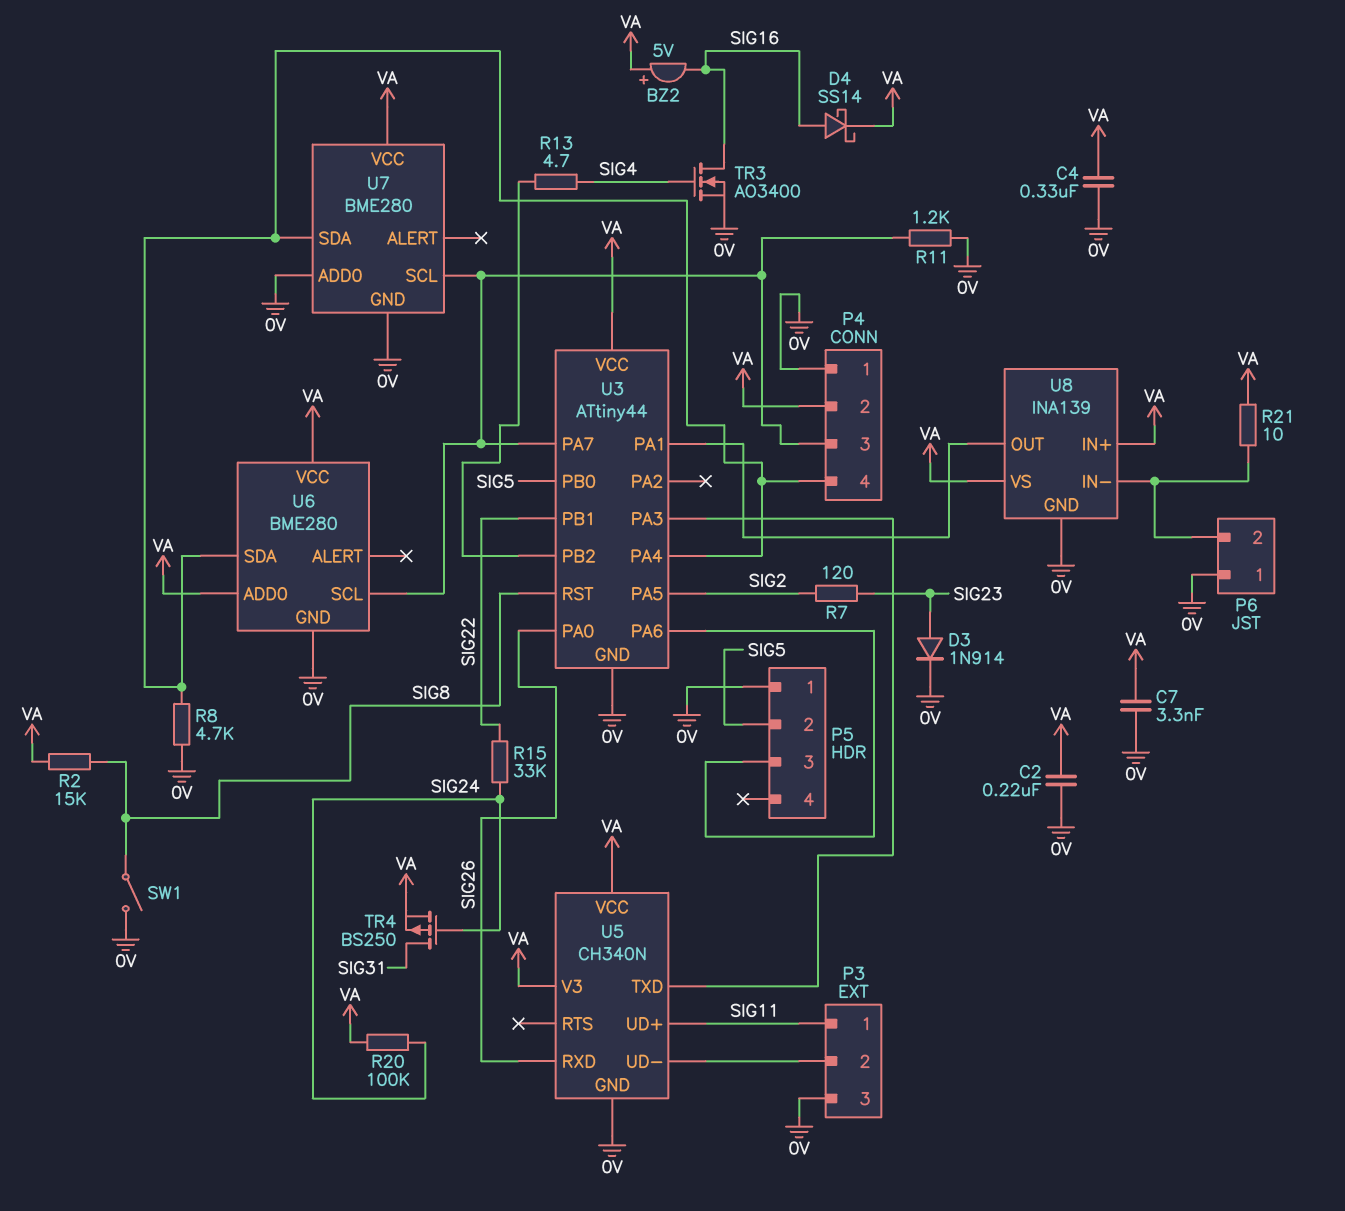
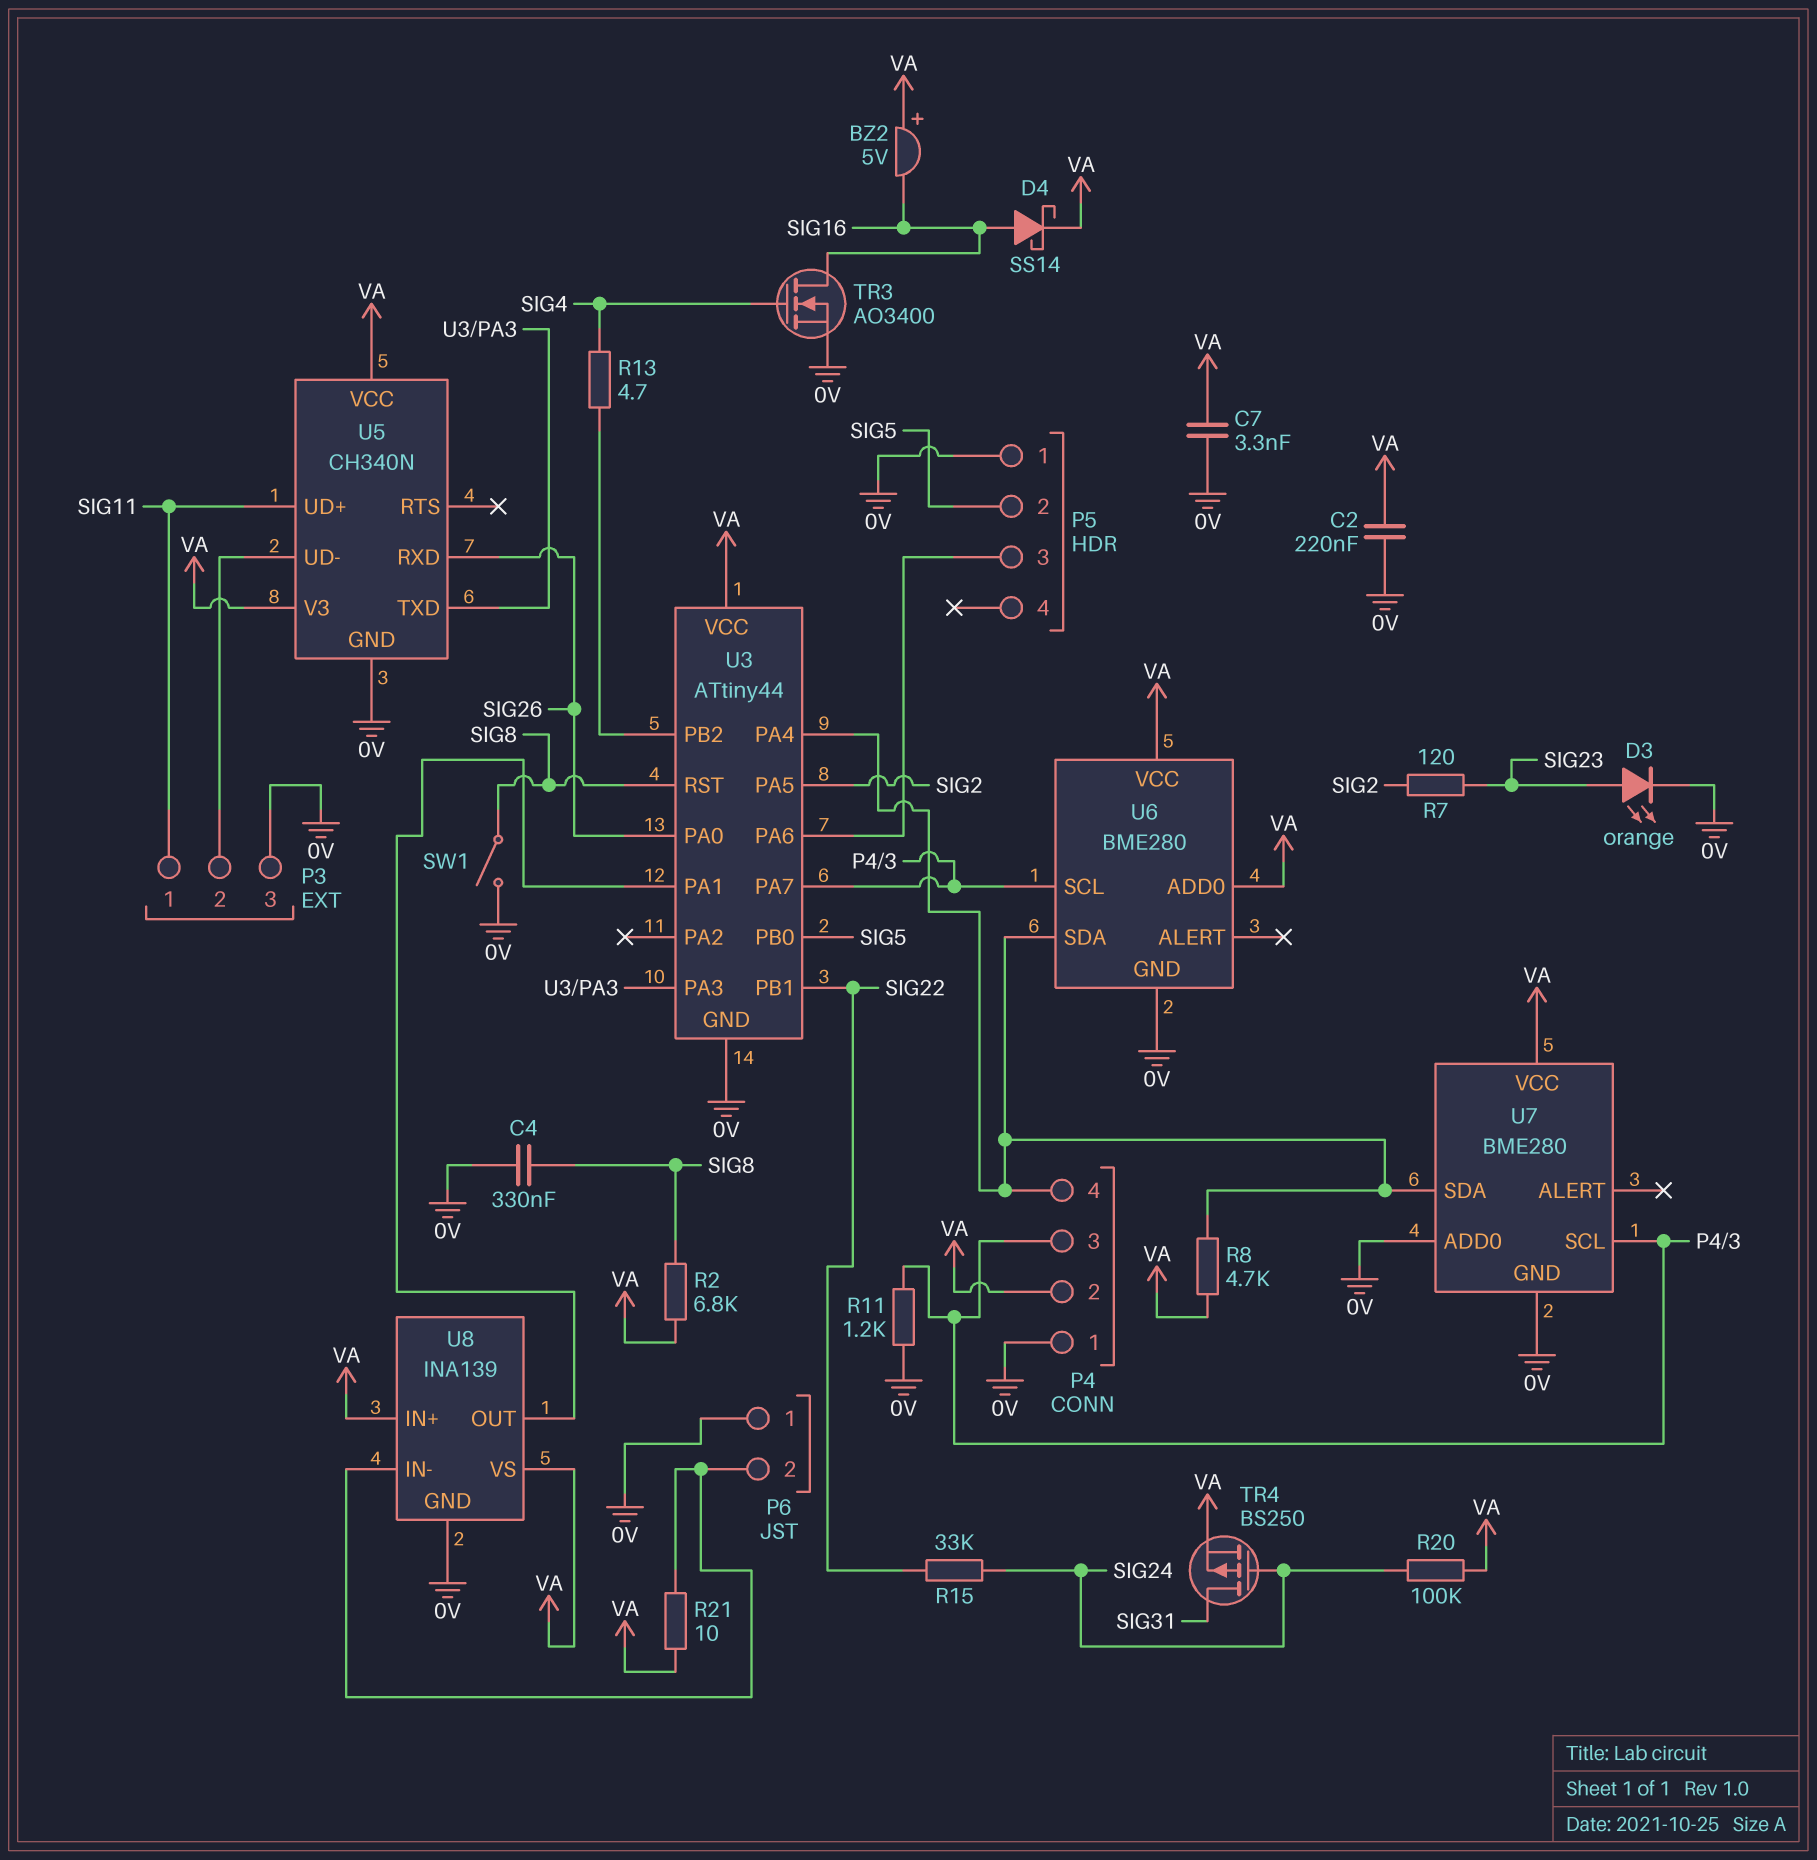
C4: 330nF (0V, VA) -> 330nF (0V, SIG8)
D3: diode 1N914 (A SIG23, K 0V) -> LED orange (A SIG23, K 0V)
R2: 15k (SIG8, VA) -> 6.8k (SIG8, VA)
R8: 4.7k (0V, P4/4) -> 4.7k (P4/4, VA)

